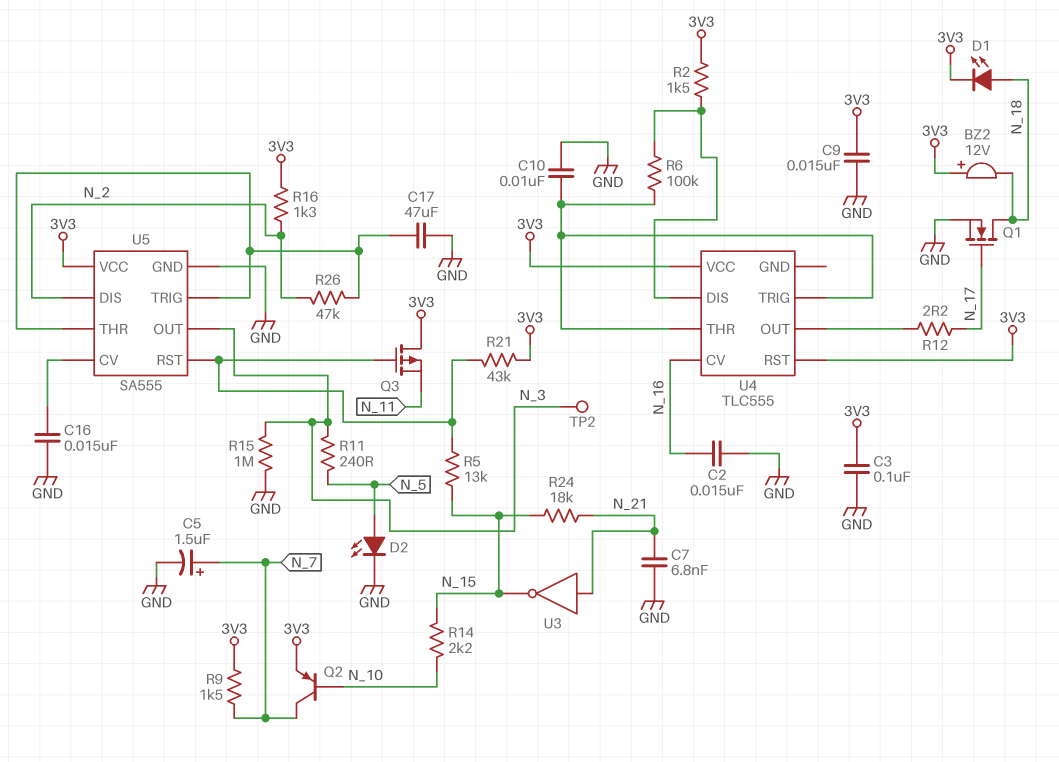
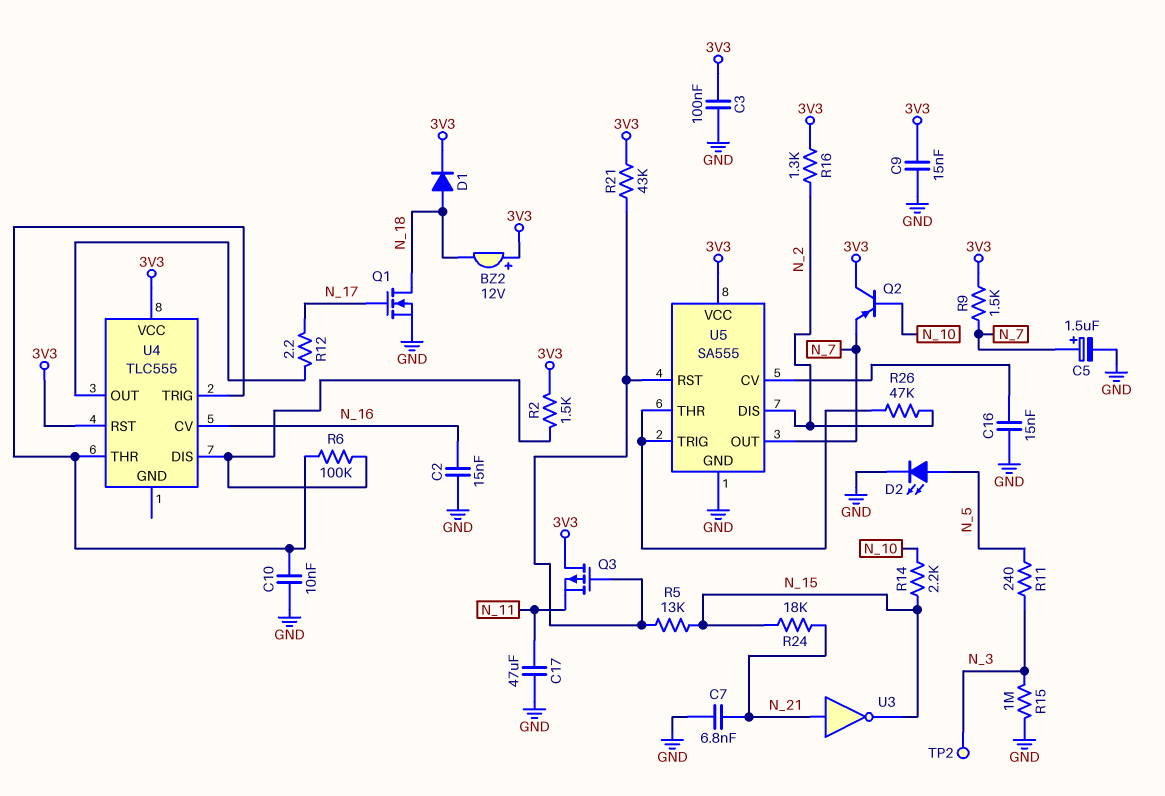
C17: 47uF (GND, U5/THR) -> 47uF (GND, N_11)
D1: LED (A N_18, K 3V3) -> diode (A N_18, K 3V3)
Q2: PNP (B N_10, C N_7, E 3V3) -> PNP (B N_10, C 3V3, E N_7)
U5 pin OUT: N_3 -> N_7

